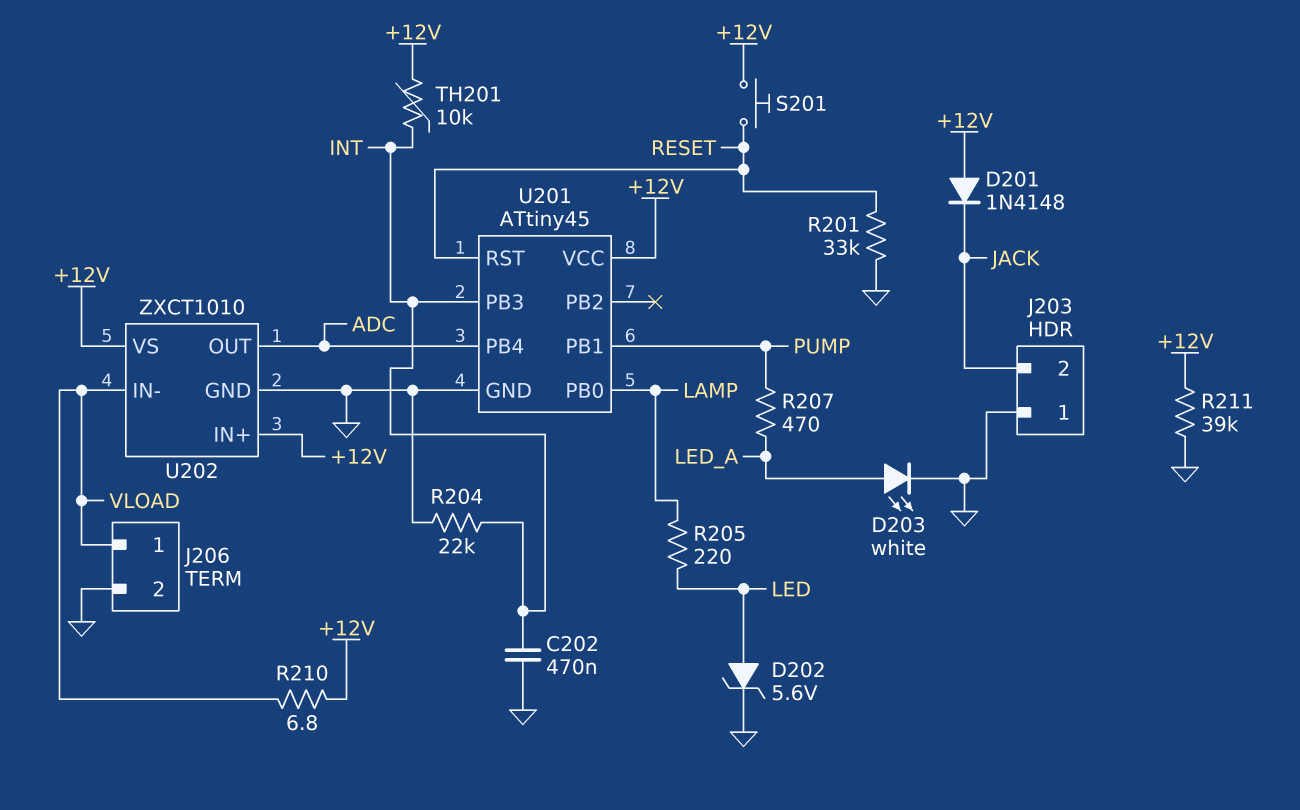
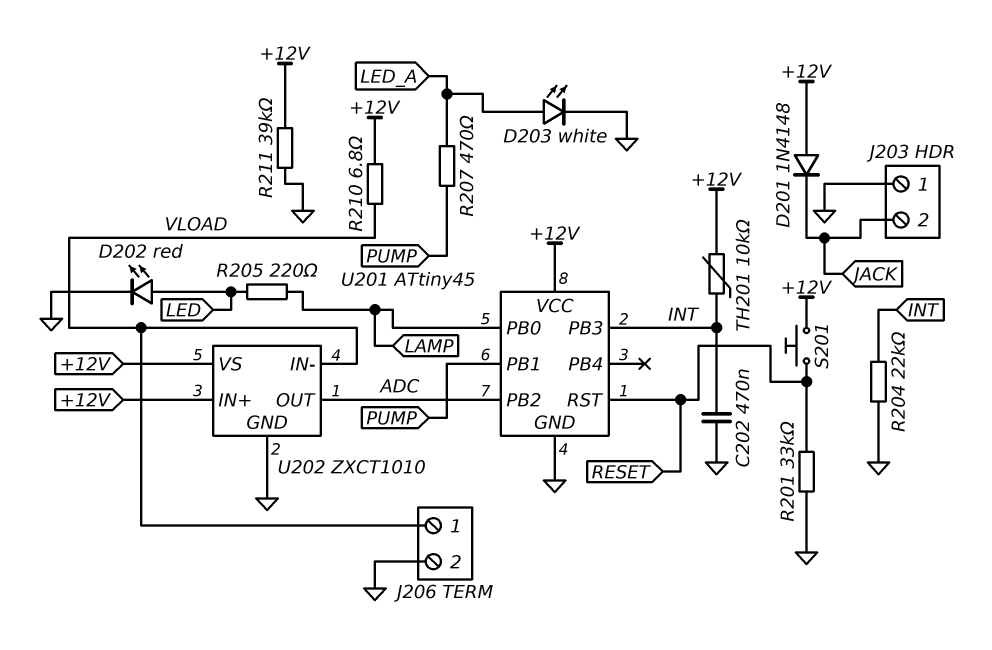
D202: zener 5.6V (A LED, K GND) -> LED red (A LED, K GND)
U201 pin PB2: none -> ADC
U201 pin PB4: ADC -> none

